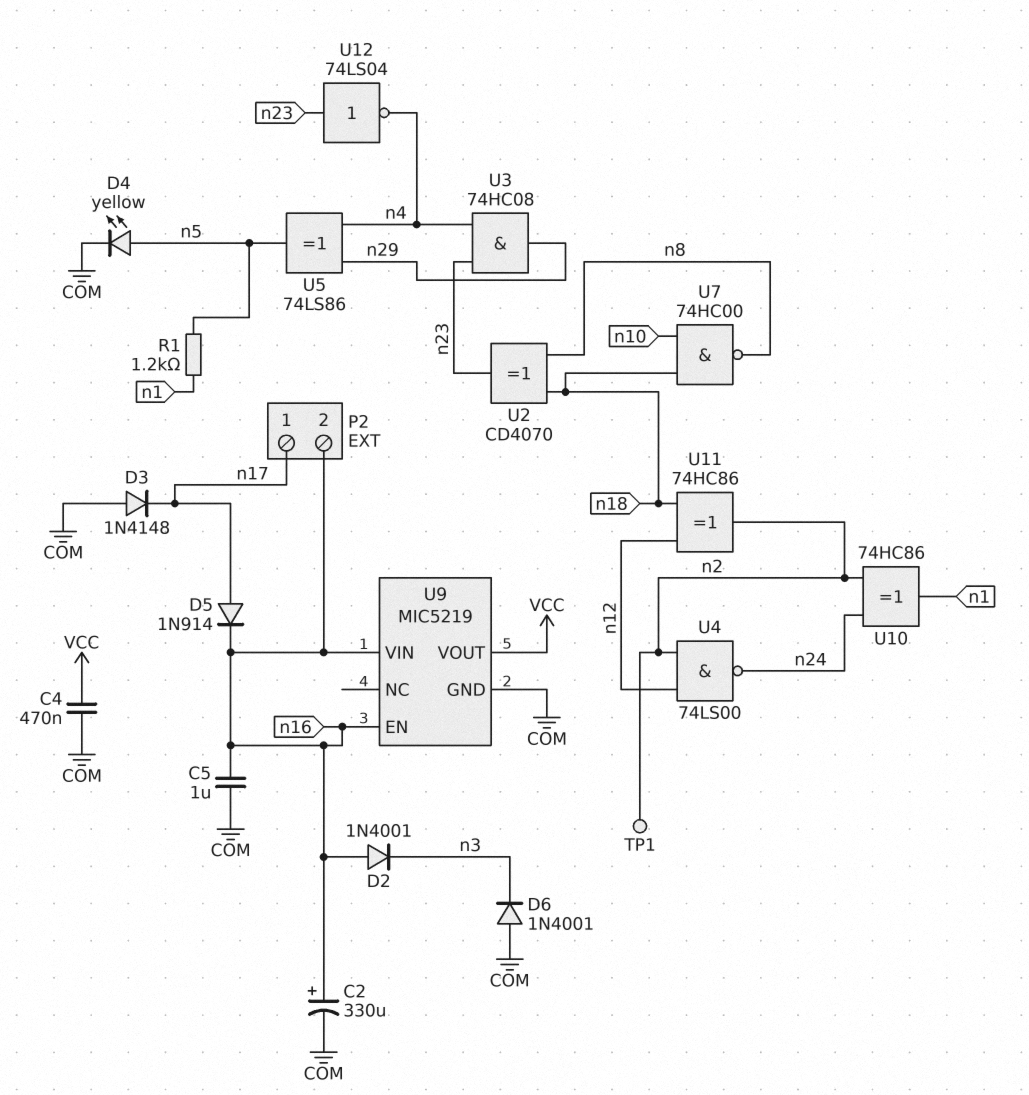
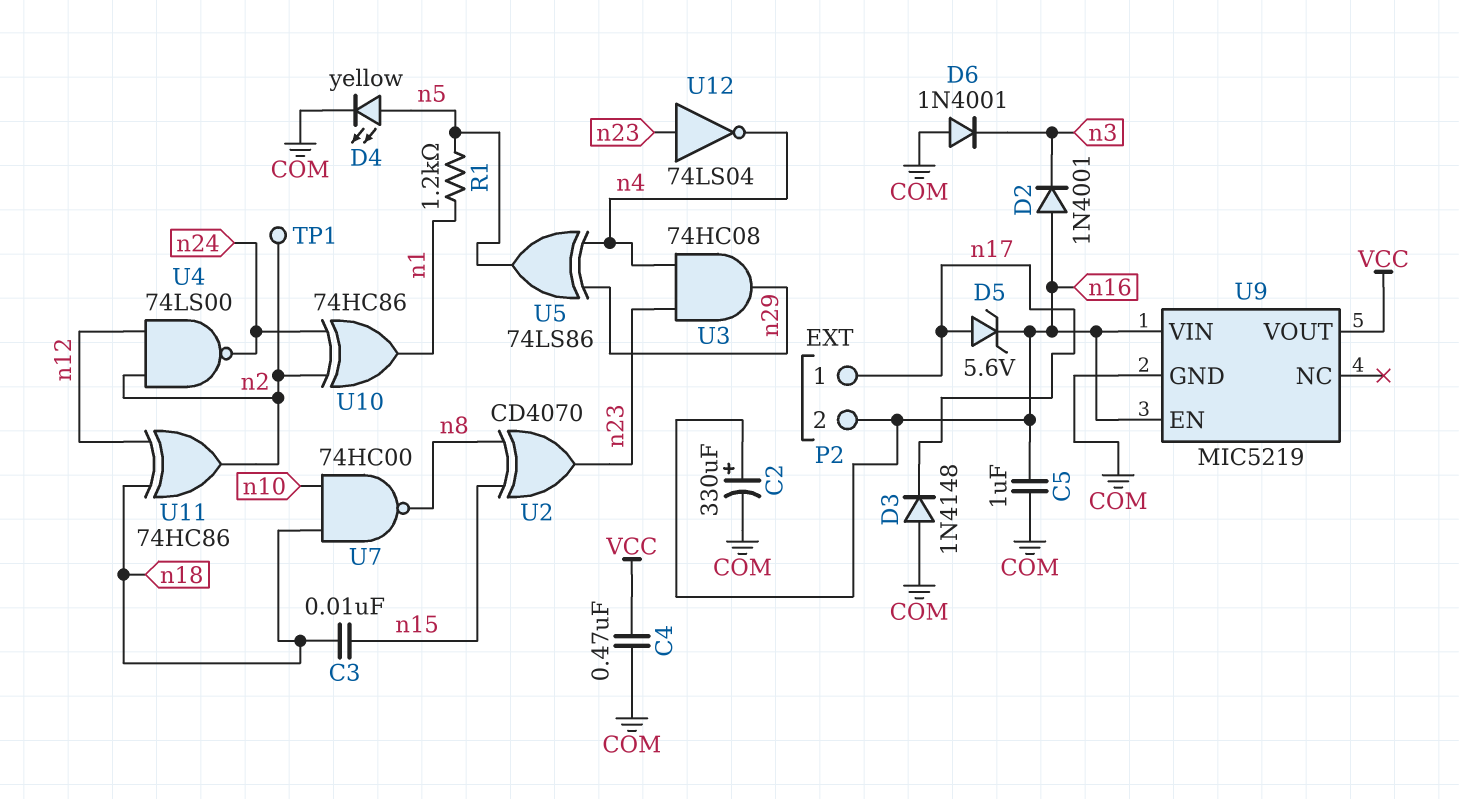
C3: none -> 10nF (n15, n18)
D5: diode 1N914 (A n17, K n16) -> zener 5.6V (A n17, K n16)
U2: XOR CD4070 (in n8, in n18, out n23) -> XOR CD4070 (in n8, in n15, out n23)

